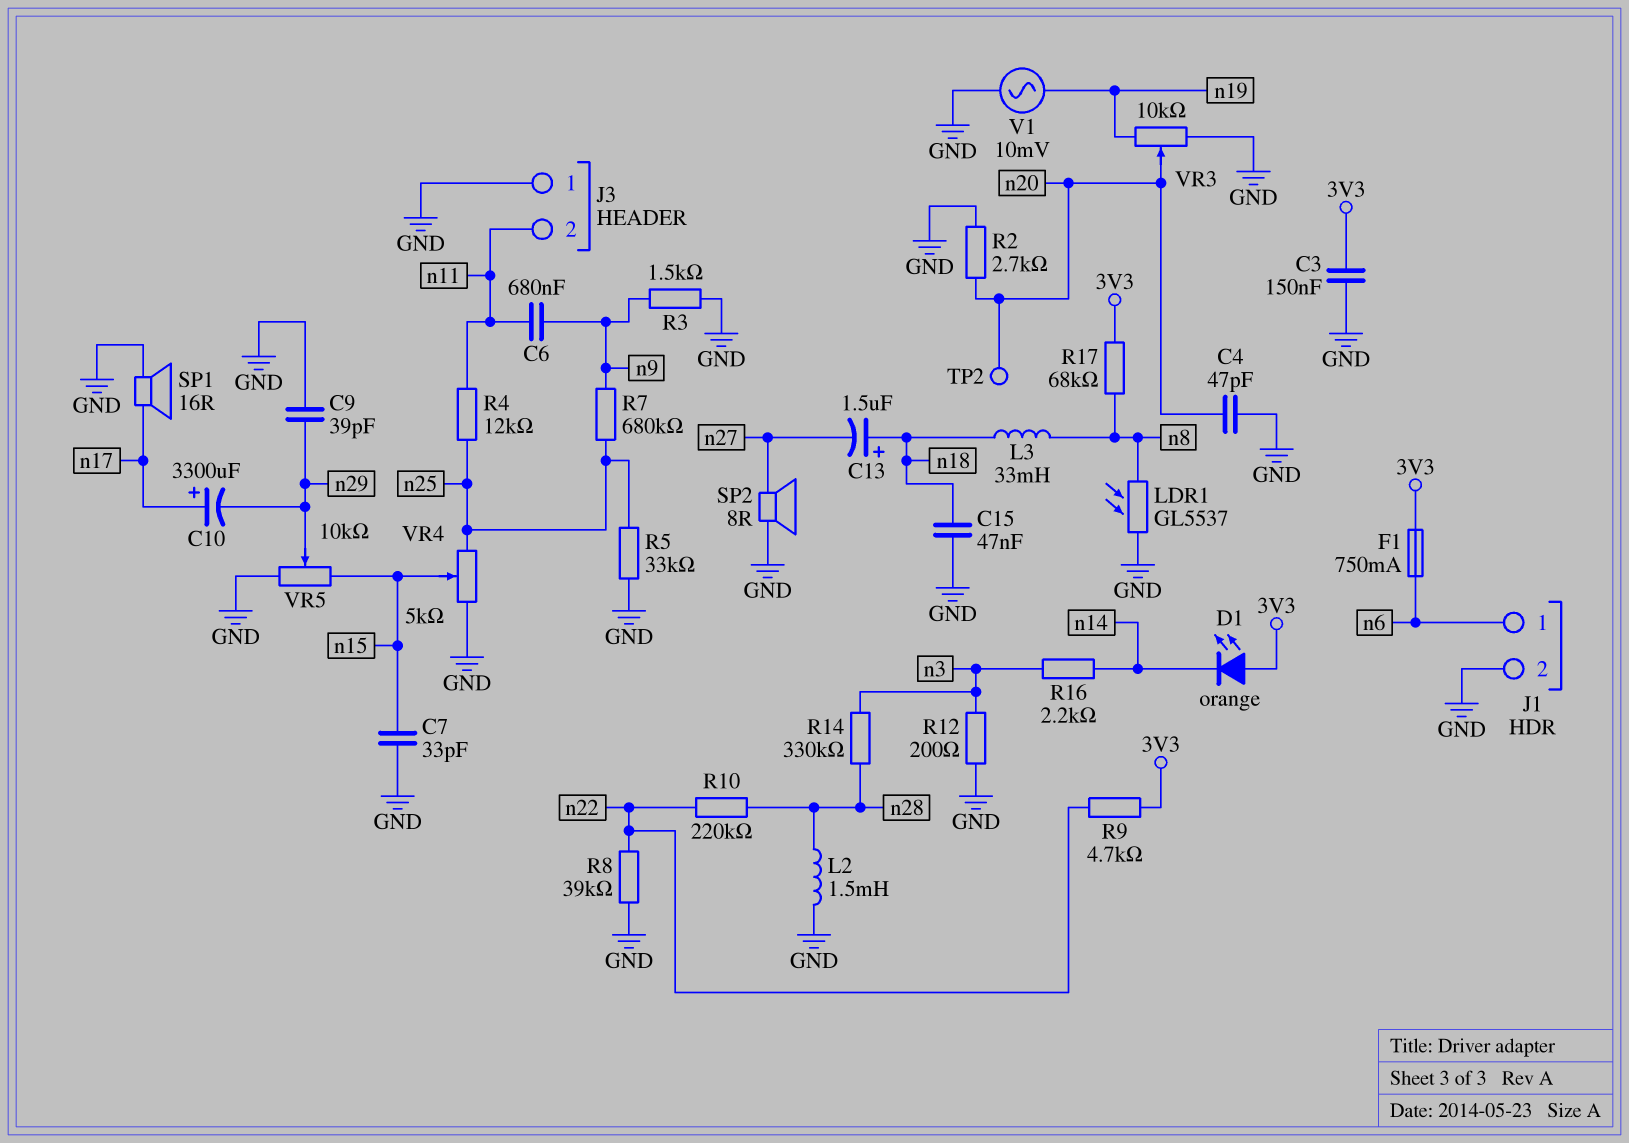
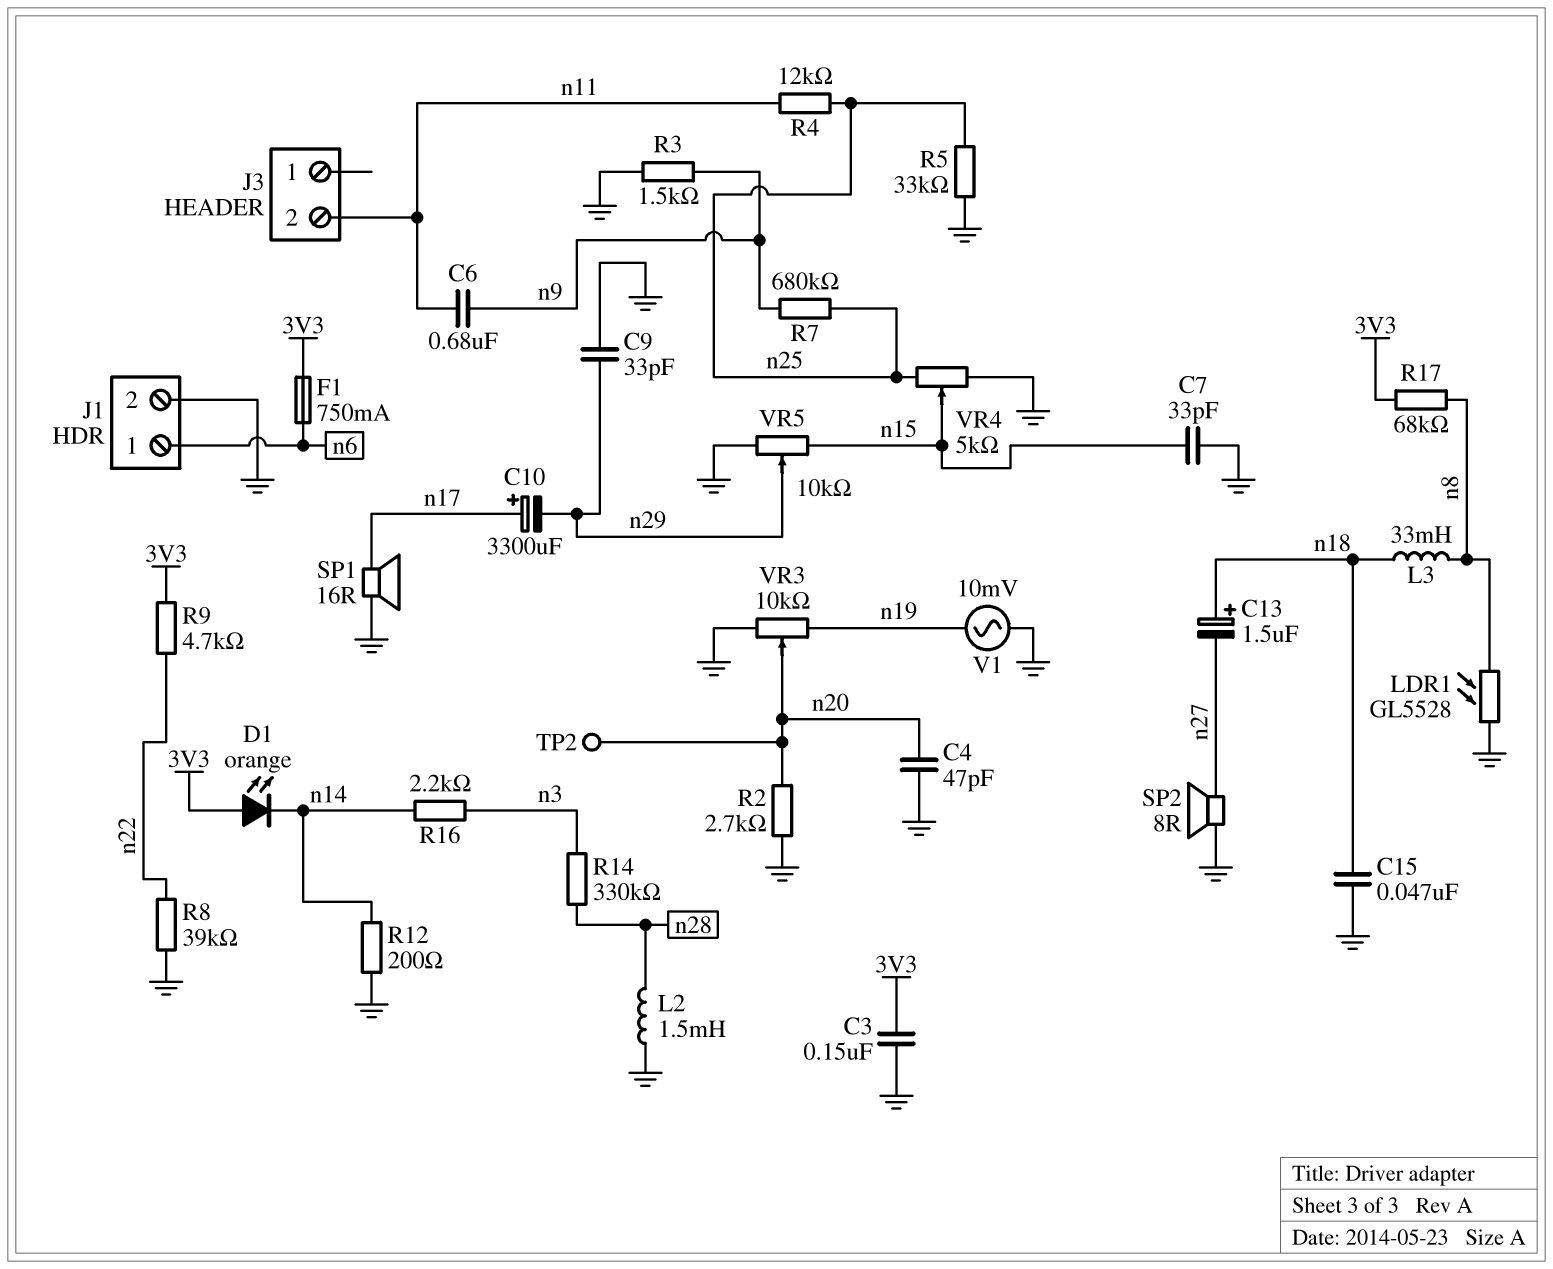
C9: 39pF (GND, n29) -> 33pF (GND, n29)
J3 pin 1: GND -> none
LDR1: GL5537 (GND, n8) -> GL5528 (GND, n8)
R10: 220k (n22, n28) -> none
R12: 200 (GND, n3) -> 200 (GND, n14)

